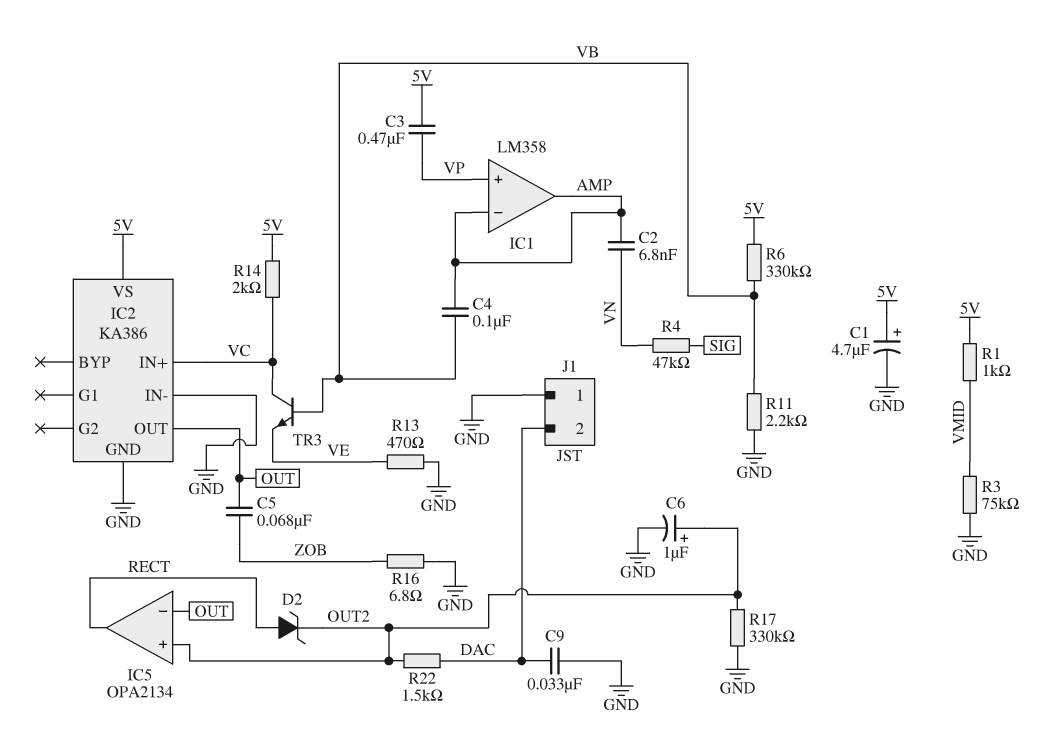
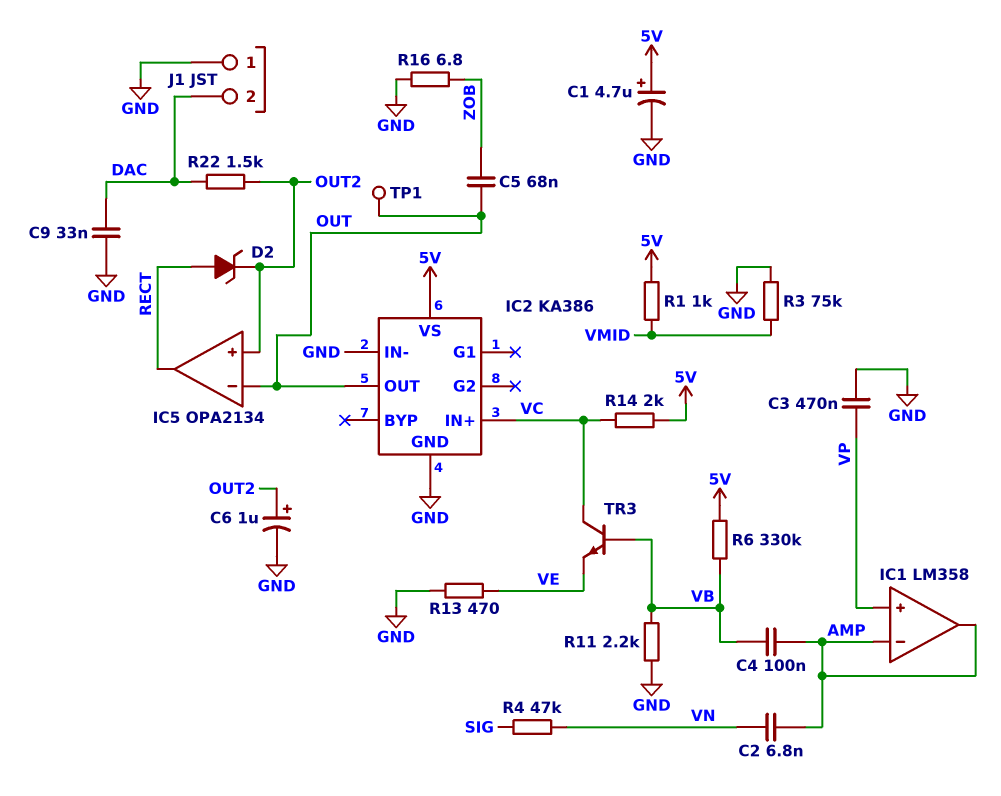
C3: 470nF (5V, VP) -> 470nF (GND, VP)
R17: 330k (GND, OUT2) -> none
TP1: none -> test point (OUT)

